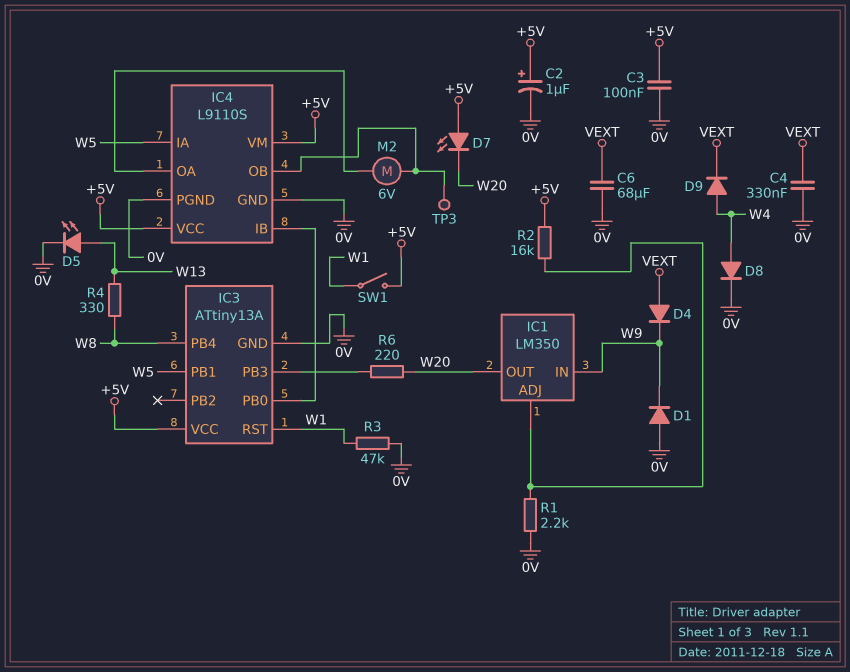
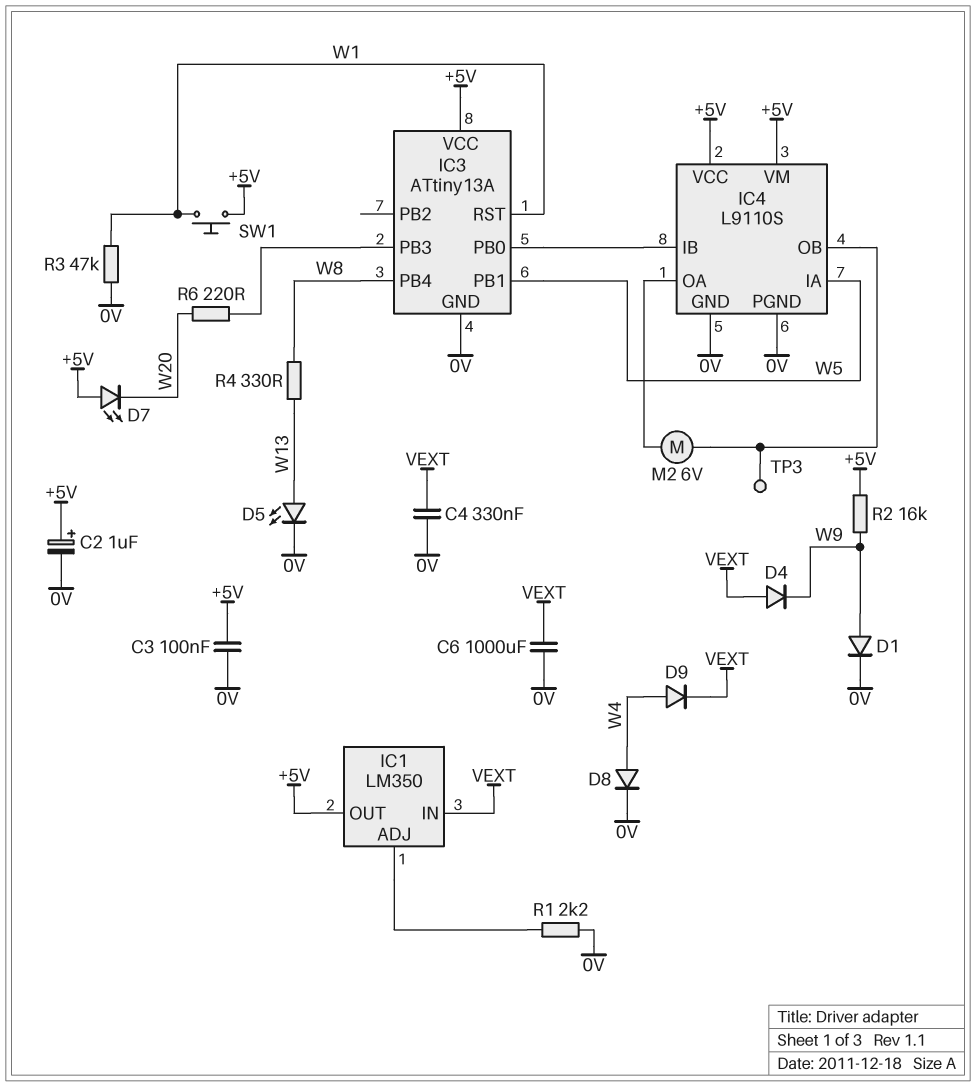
C6: 68uF (0V, VEXT) -> 1000uF (0V, VEXT)
D1: diode (A 0V, K W9) -> diode (A W9, K 0V)
IC1 pin IN: W9 -> VEXT
IC1 pin OUT: W20 -> +5V
R2: 16k (+5V, IC1/ADJ) -> 16k (+5V, W9)
SW1: switch (+5V, W1) -> button (+5V, W1)

